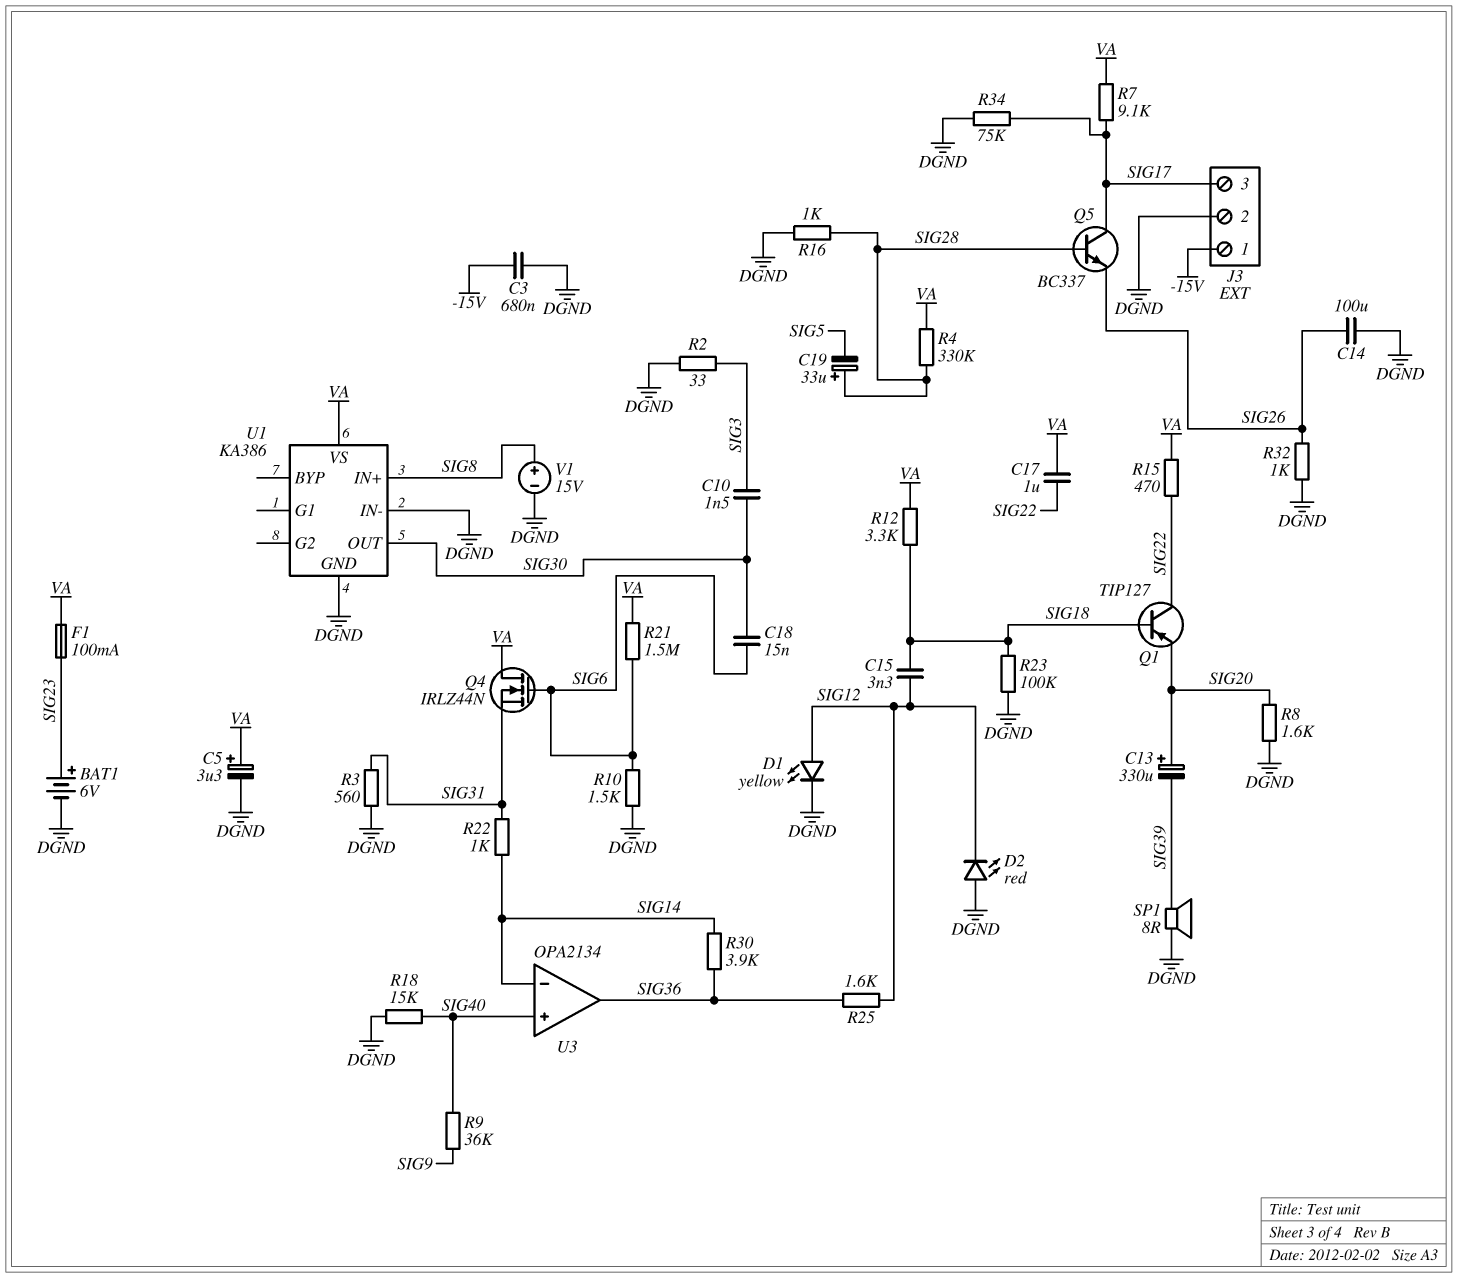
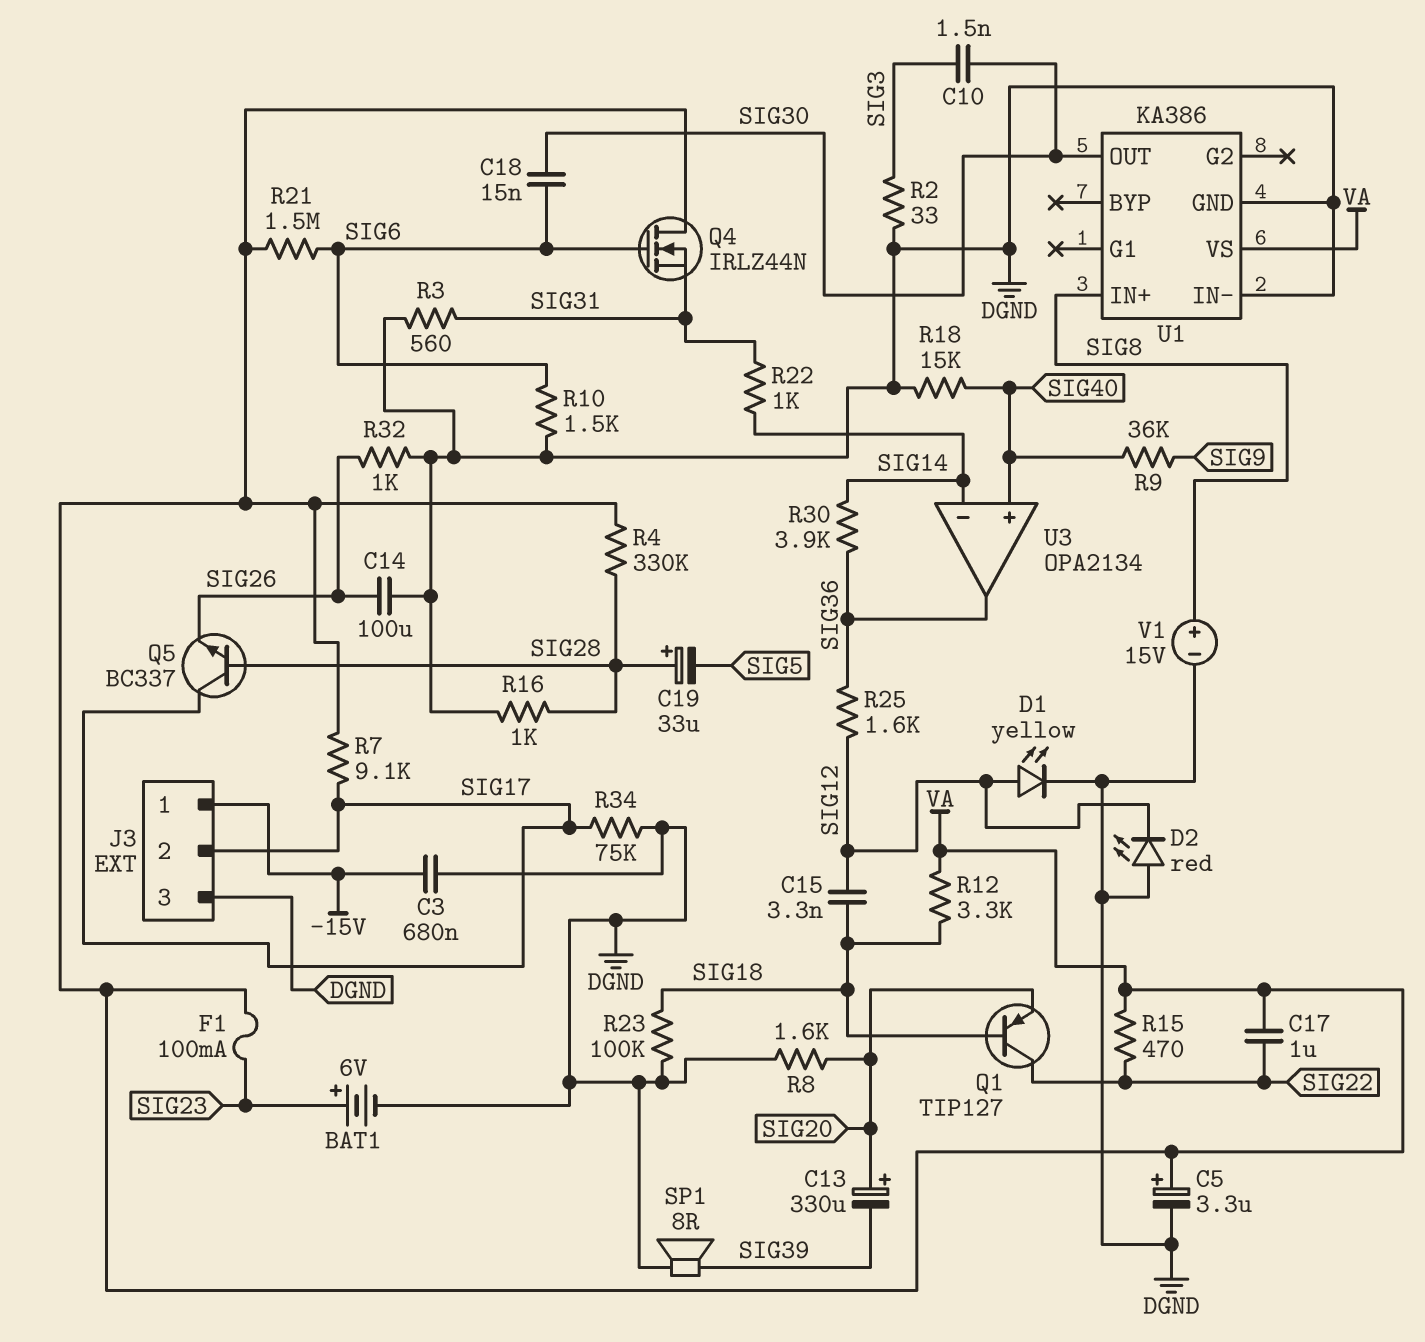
J3 pin 2: DGND -> SIG17
J3 pin 3: SIG17 -> DGND

